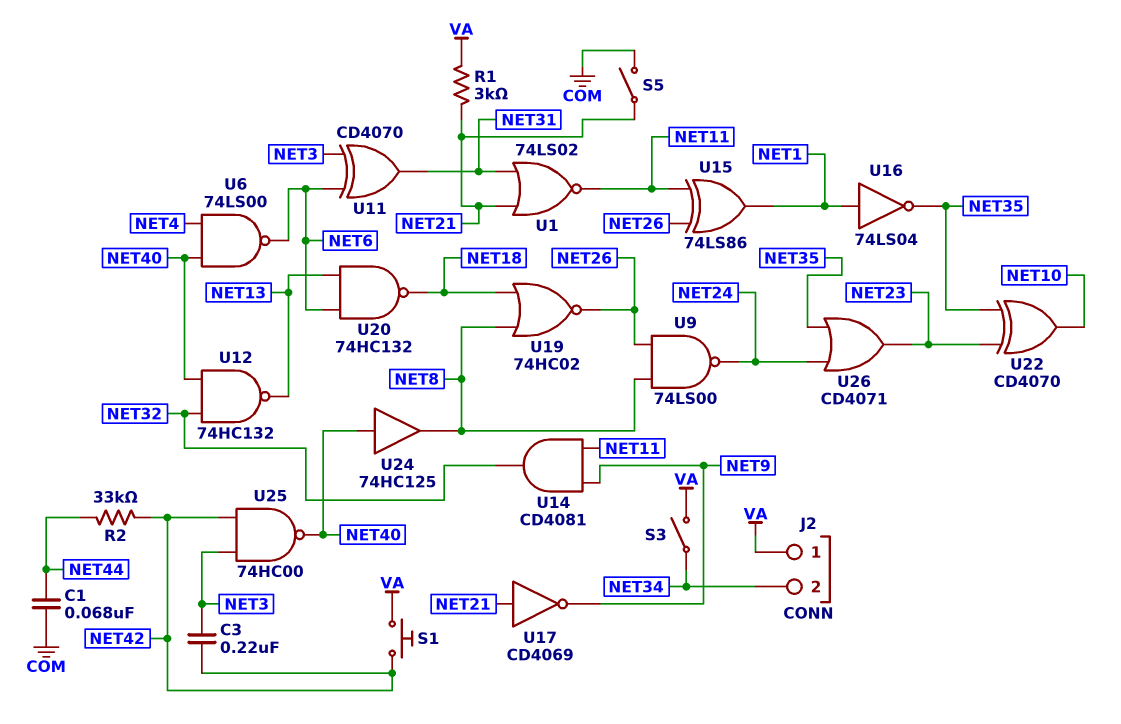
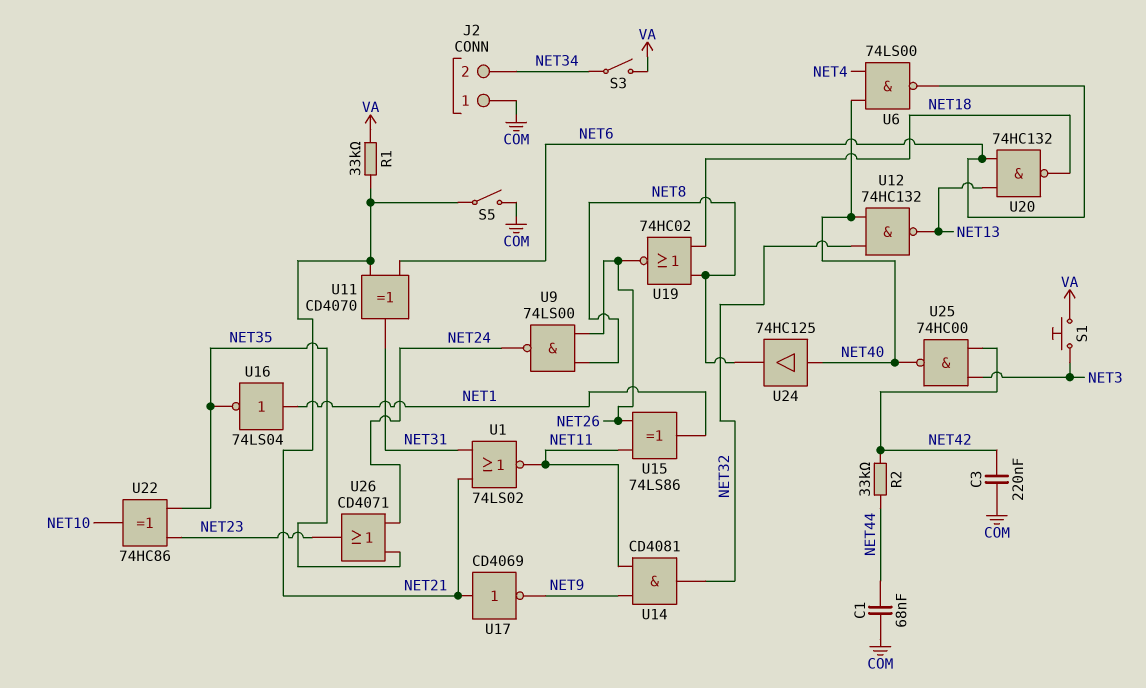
C3: 220nF (NET3, NET42) -> 220nF (COM, NET42)
J2 pin 1: VA -> COM
R1: 3k (NET21, VA) -> 33k (NET21, VA)
S1: button (NET42, VA) -> button (NET3, VA)
U11: XOR CD4070 (in NET3, in NET6, out NET31) -> XOR CD4070 (in NET6, in NET21, out NET31)
U22: XOR CD4070 (in NET23, in NET35, out NET10) -> XOR 74HC86 (in NET23, in NET35, out NET10)

